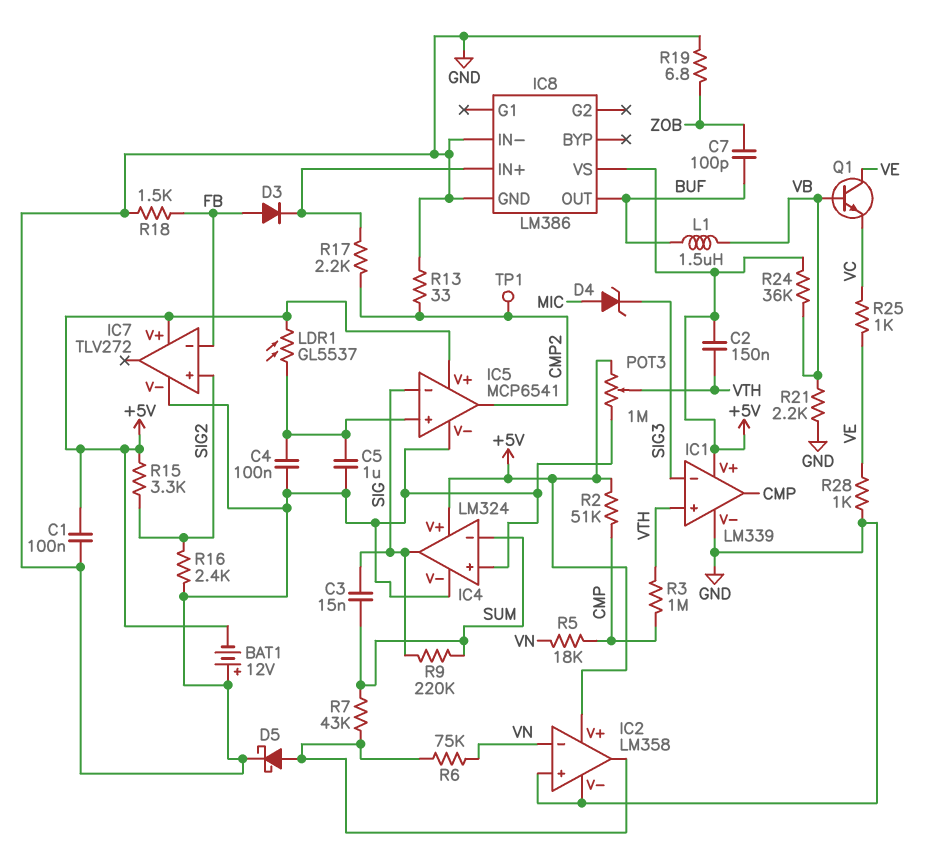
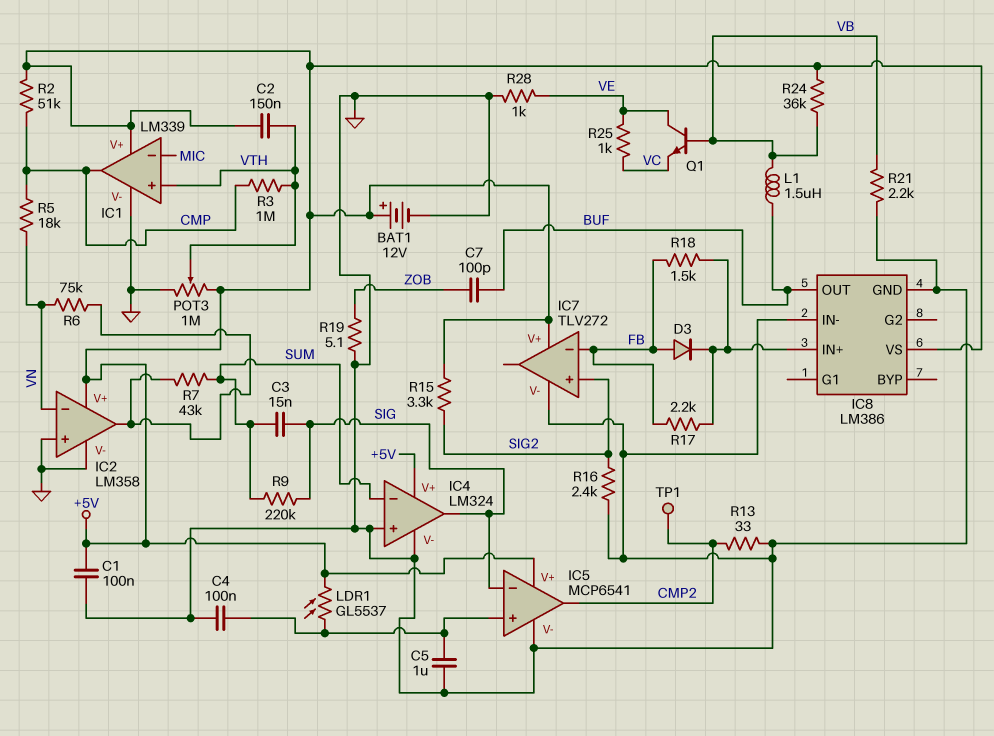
BAT1: 12V (plus GND, minus +5V) -> 12V (plus +5V, minus GND)
D4: zener (A MIC, K SIG3) -> none
D5: schottky (A IC2/out, K GND) -> none
IC1 pin in-: SIG3 -> MIC
R17: 2.2k (CMP2, IC8/IN+) -> 2.2k (FB, IC8/IN+)
R18: 1.5k (FB, GND) -> 1.5k (FB, IC8/IN+)
R19: 6.8 (GND, ZOB) -> 5.1 (GND, ZOB)

